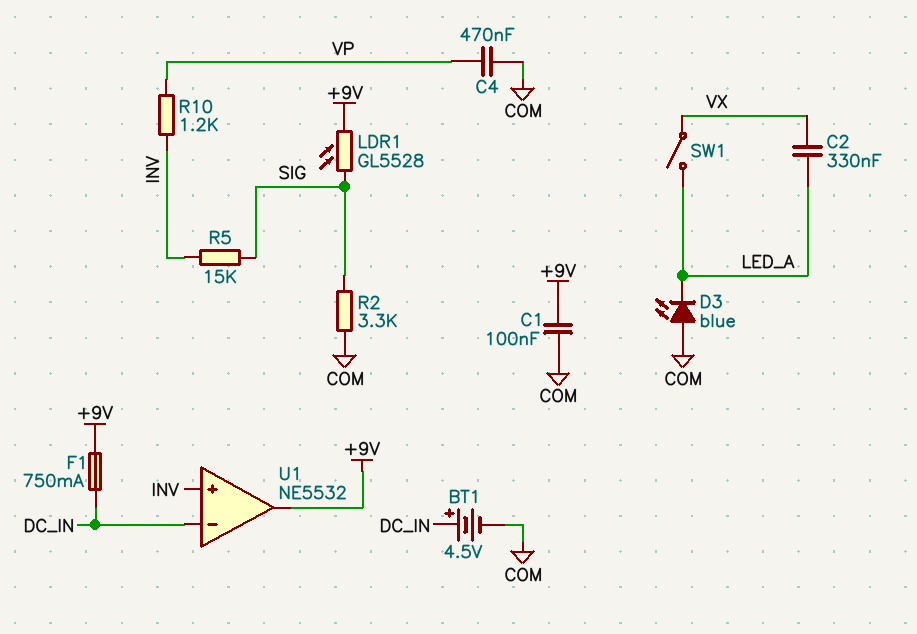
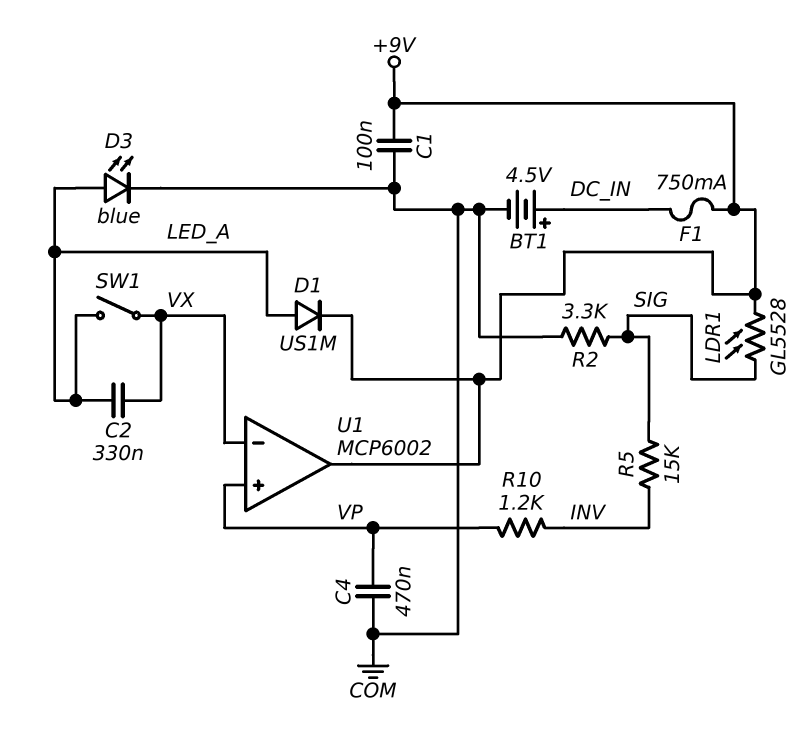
D1: none -> diode US1M (A LED_A, K +9V)
D3: LED blue (A COM, K LED_A) -> LED blue (A LED_A, K COM)
U1: NE5532 -> MCP6002
U1 pin in+: INV -> VP
U1 pin in-: DC_IN -> VX

